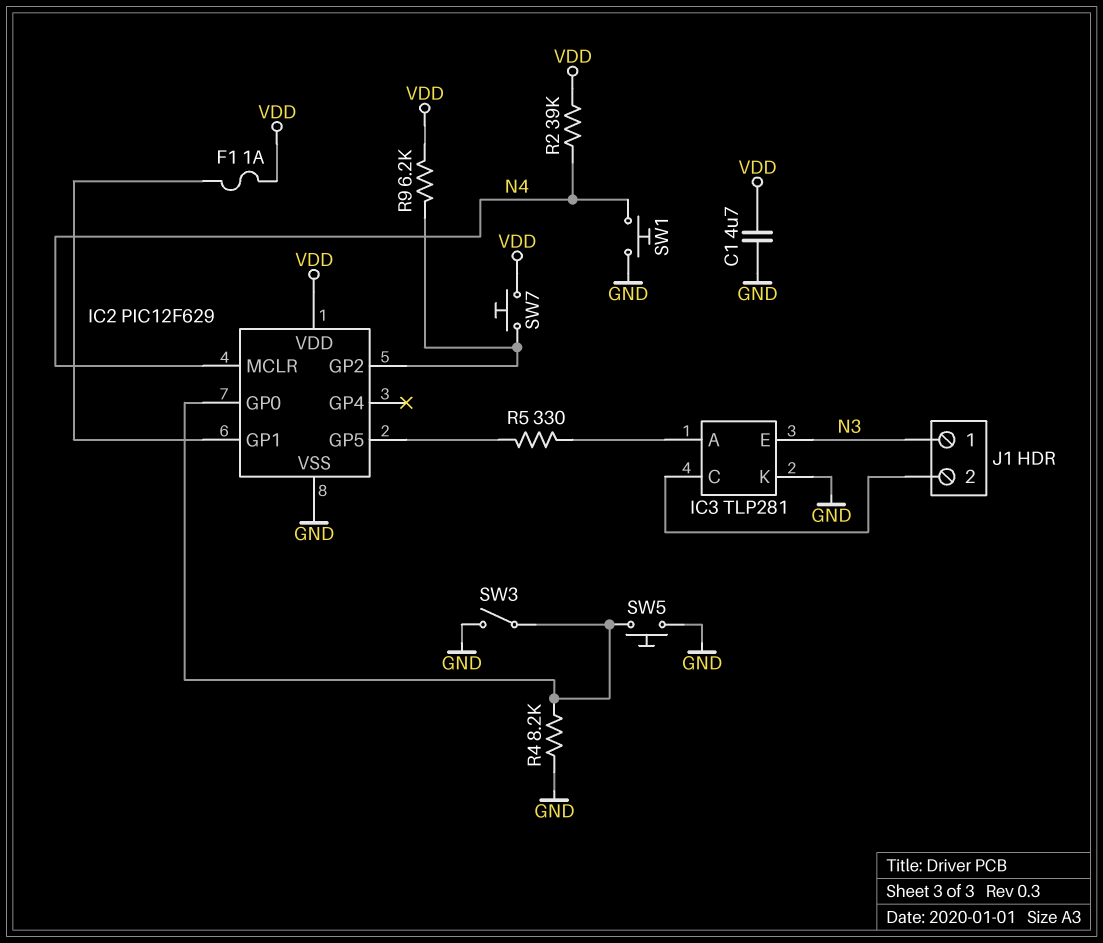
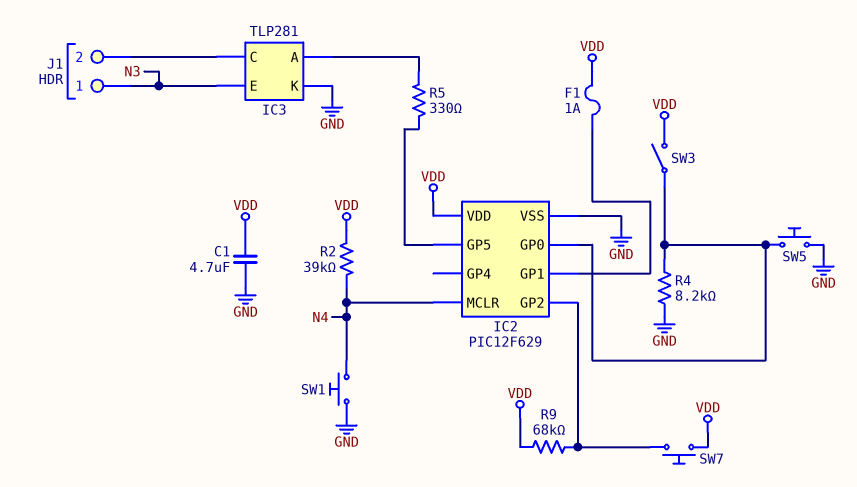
R9: 6.2k (IC2/GP2, VDD) -> 68k (IC2/GP2, VDD)
SW3: switch (GND, IC2/GP0) -> switch (IC2/GP0, VDD)

